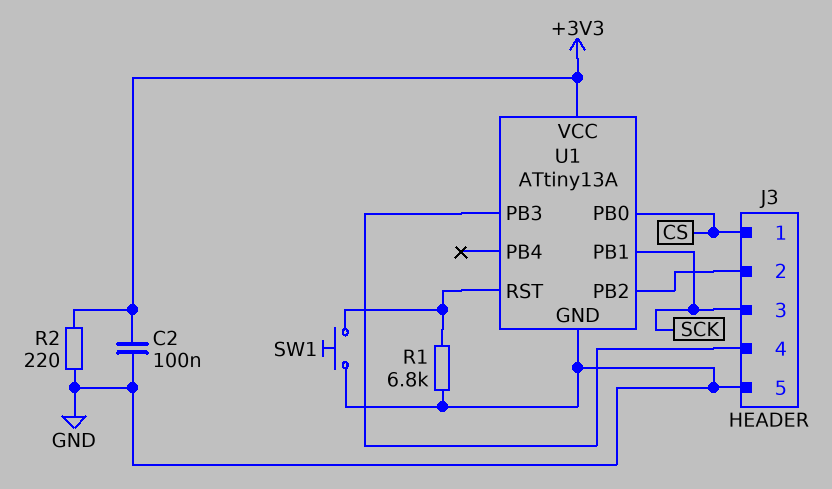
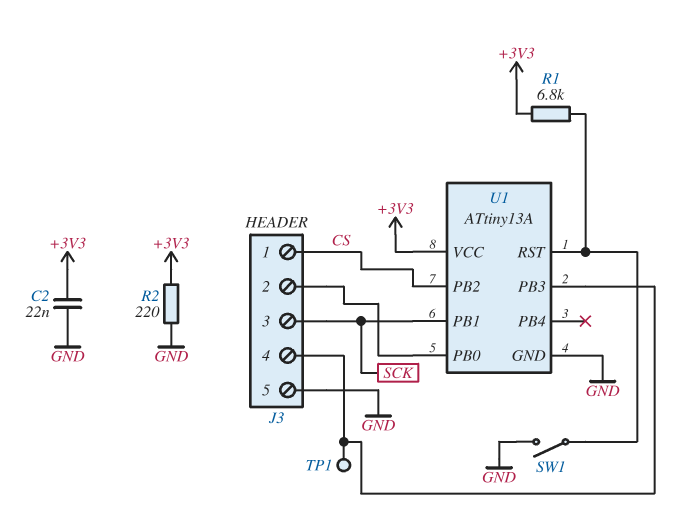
C2: 100nF (+3V3, GND) -> 22nF (+3V3, GND)
R1: 6.8k (GND, U1/RST) -> 6.8k (+3V3, U1/RST)
SW1: button (GND, U1/RST) -> switch (GND, U1/RST)
TP1: none -> test point (J3/4)
U1 pin PB0: CS -> J3/2
U1 pin PB2: J3/2 -> CS

